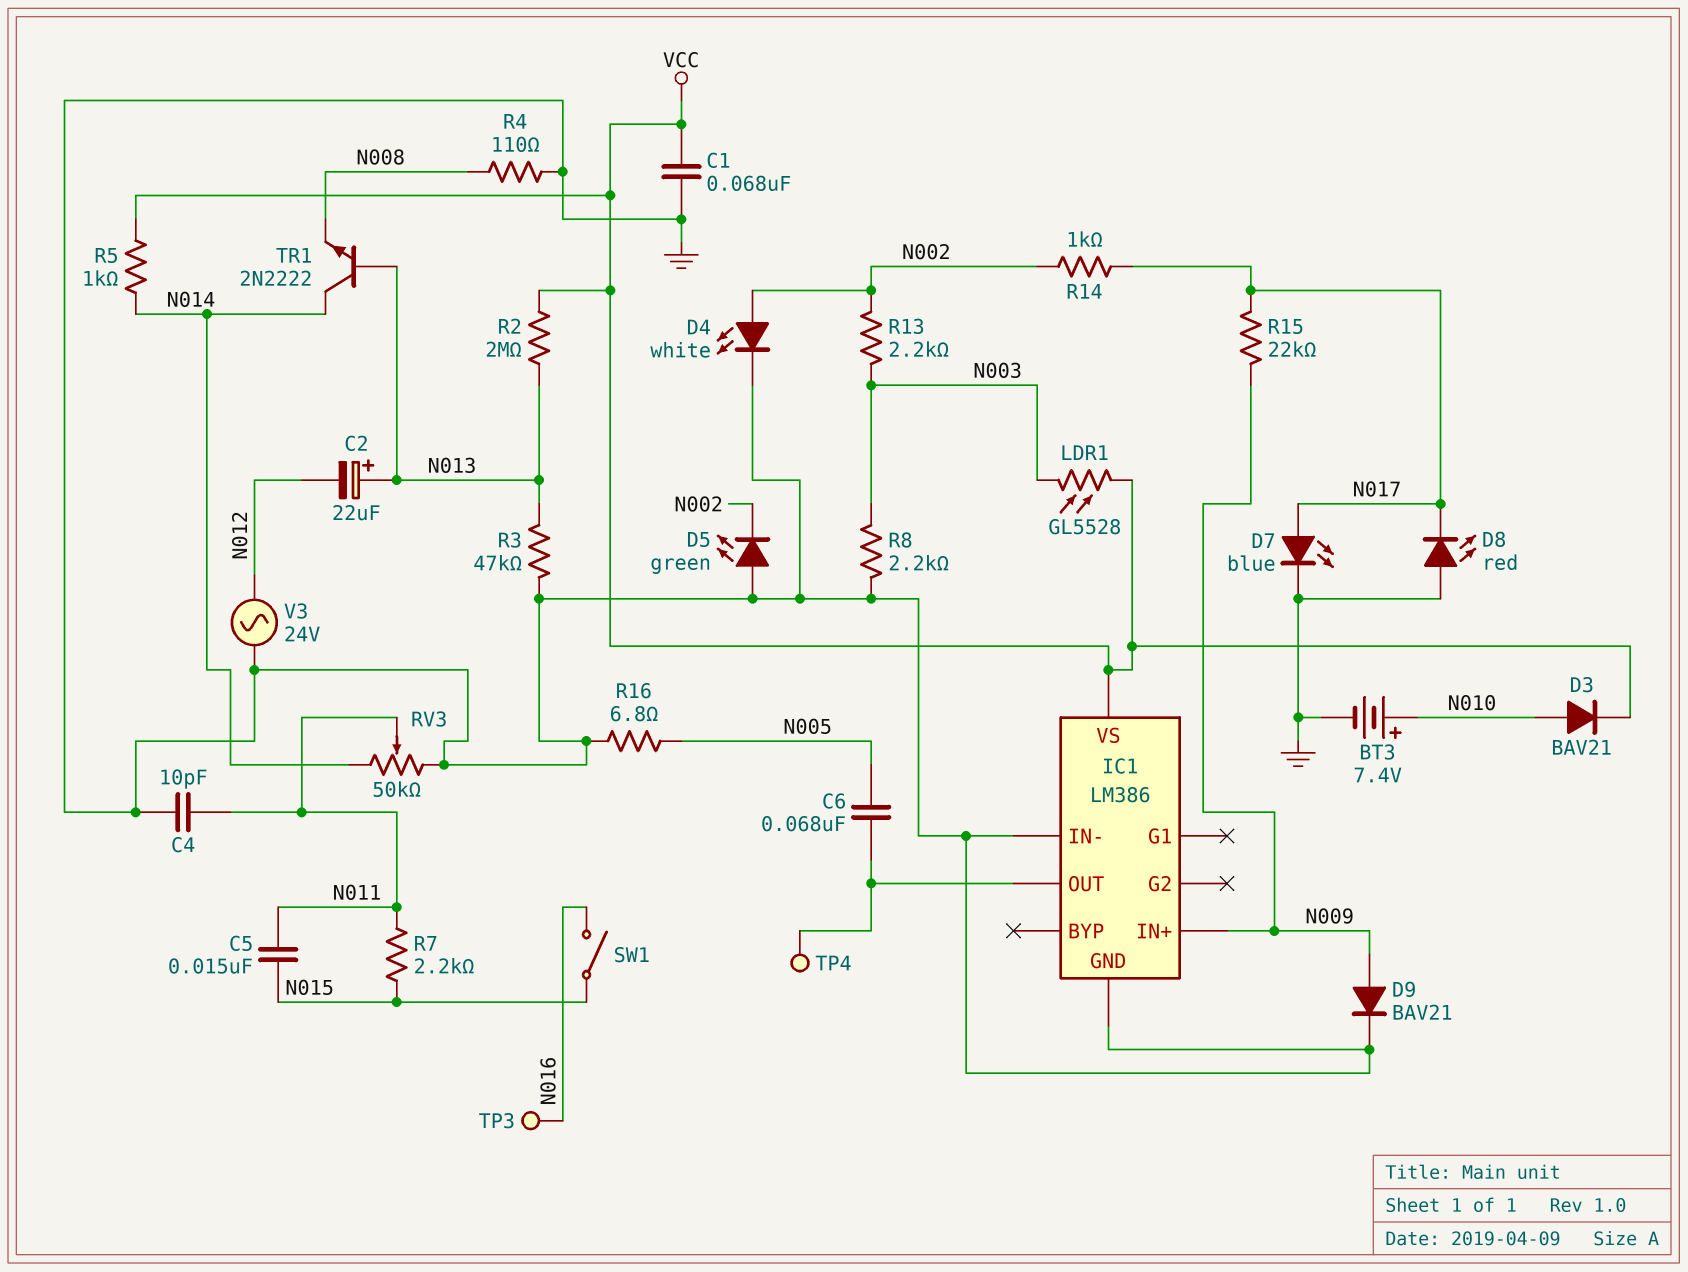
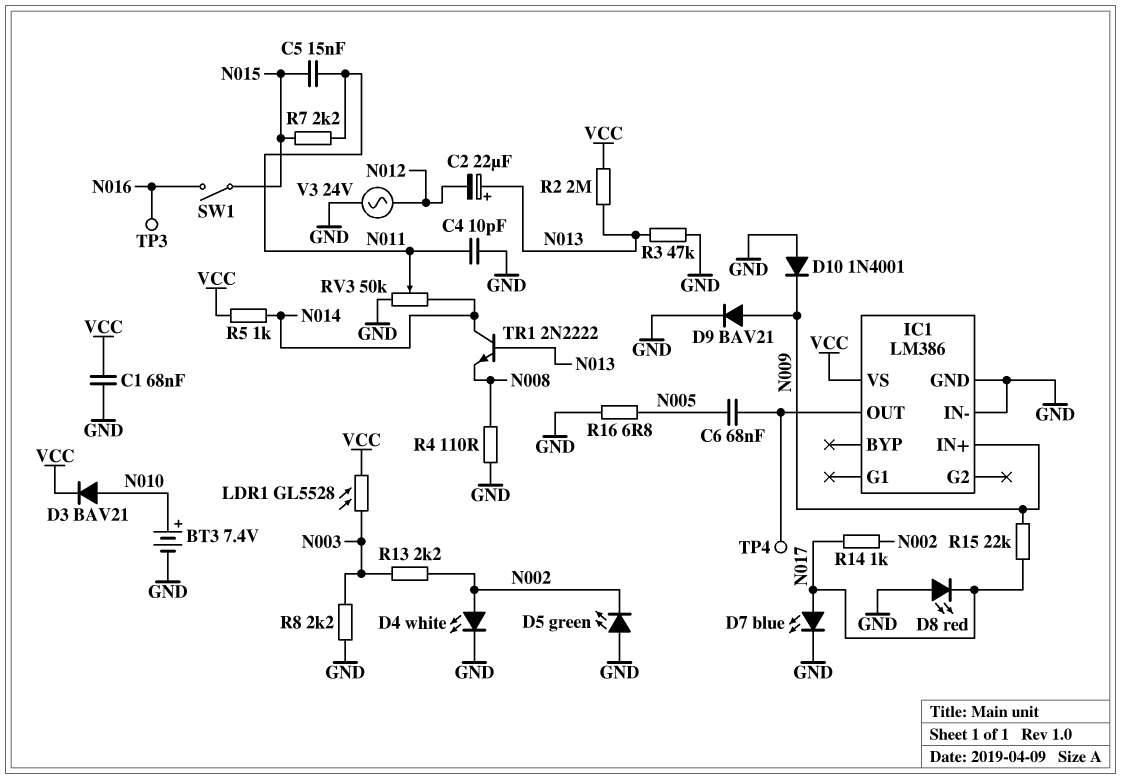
D10: none -> diode 1N4001 (A GND, K N009)

